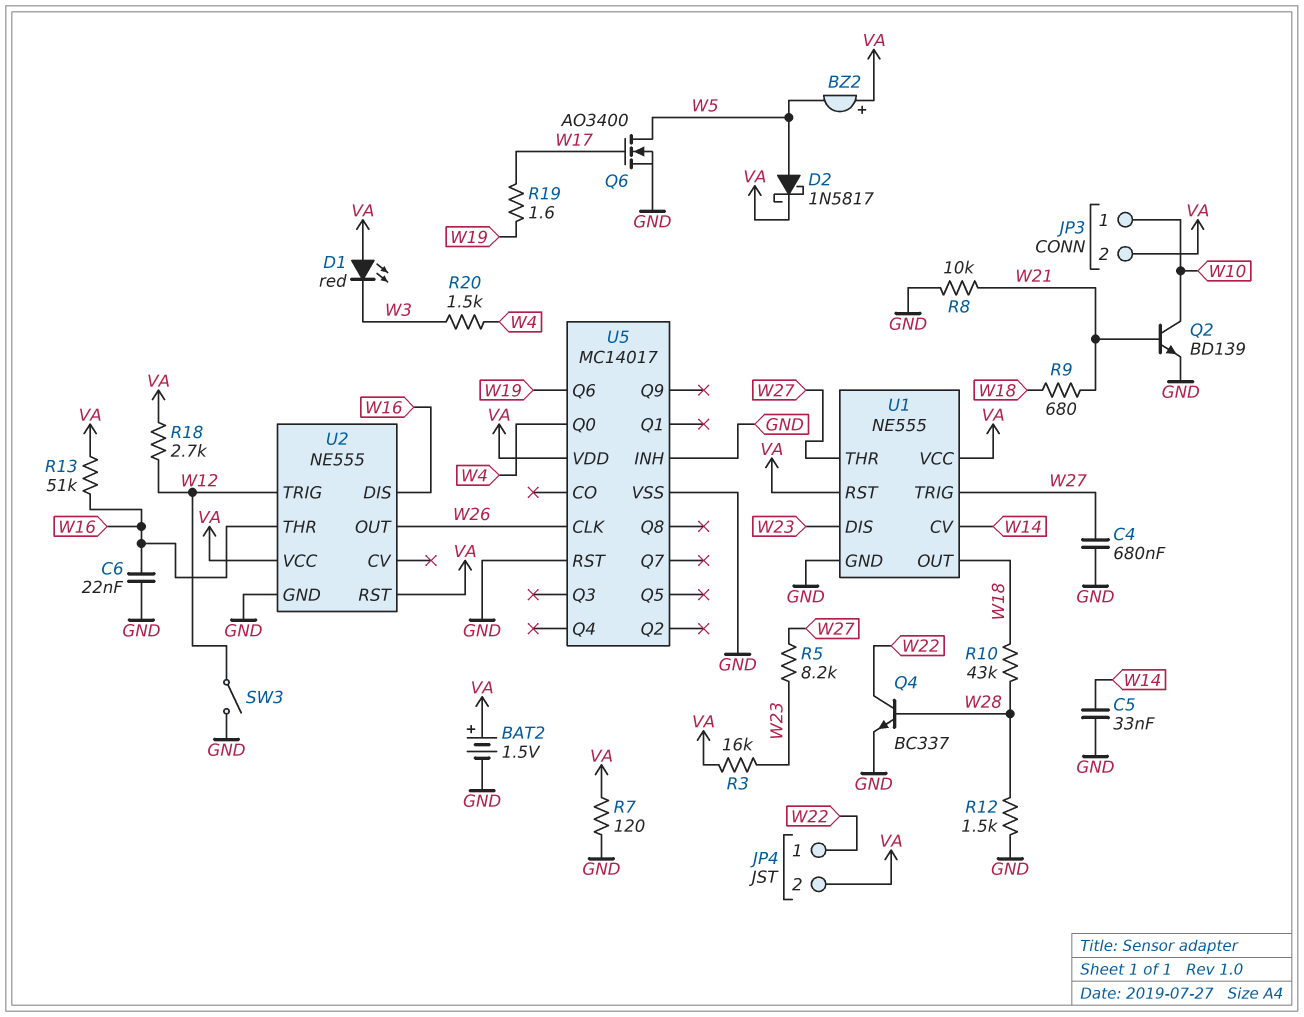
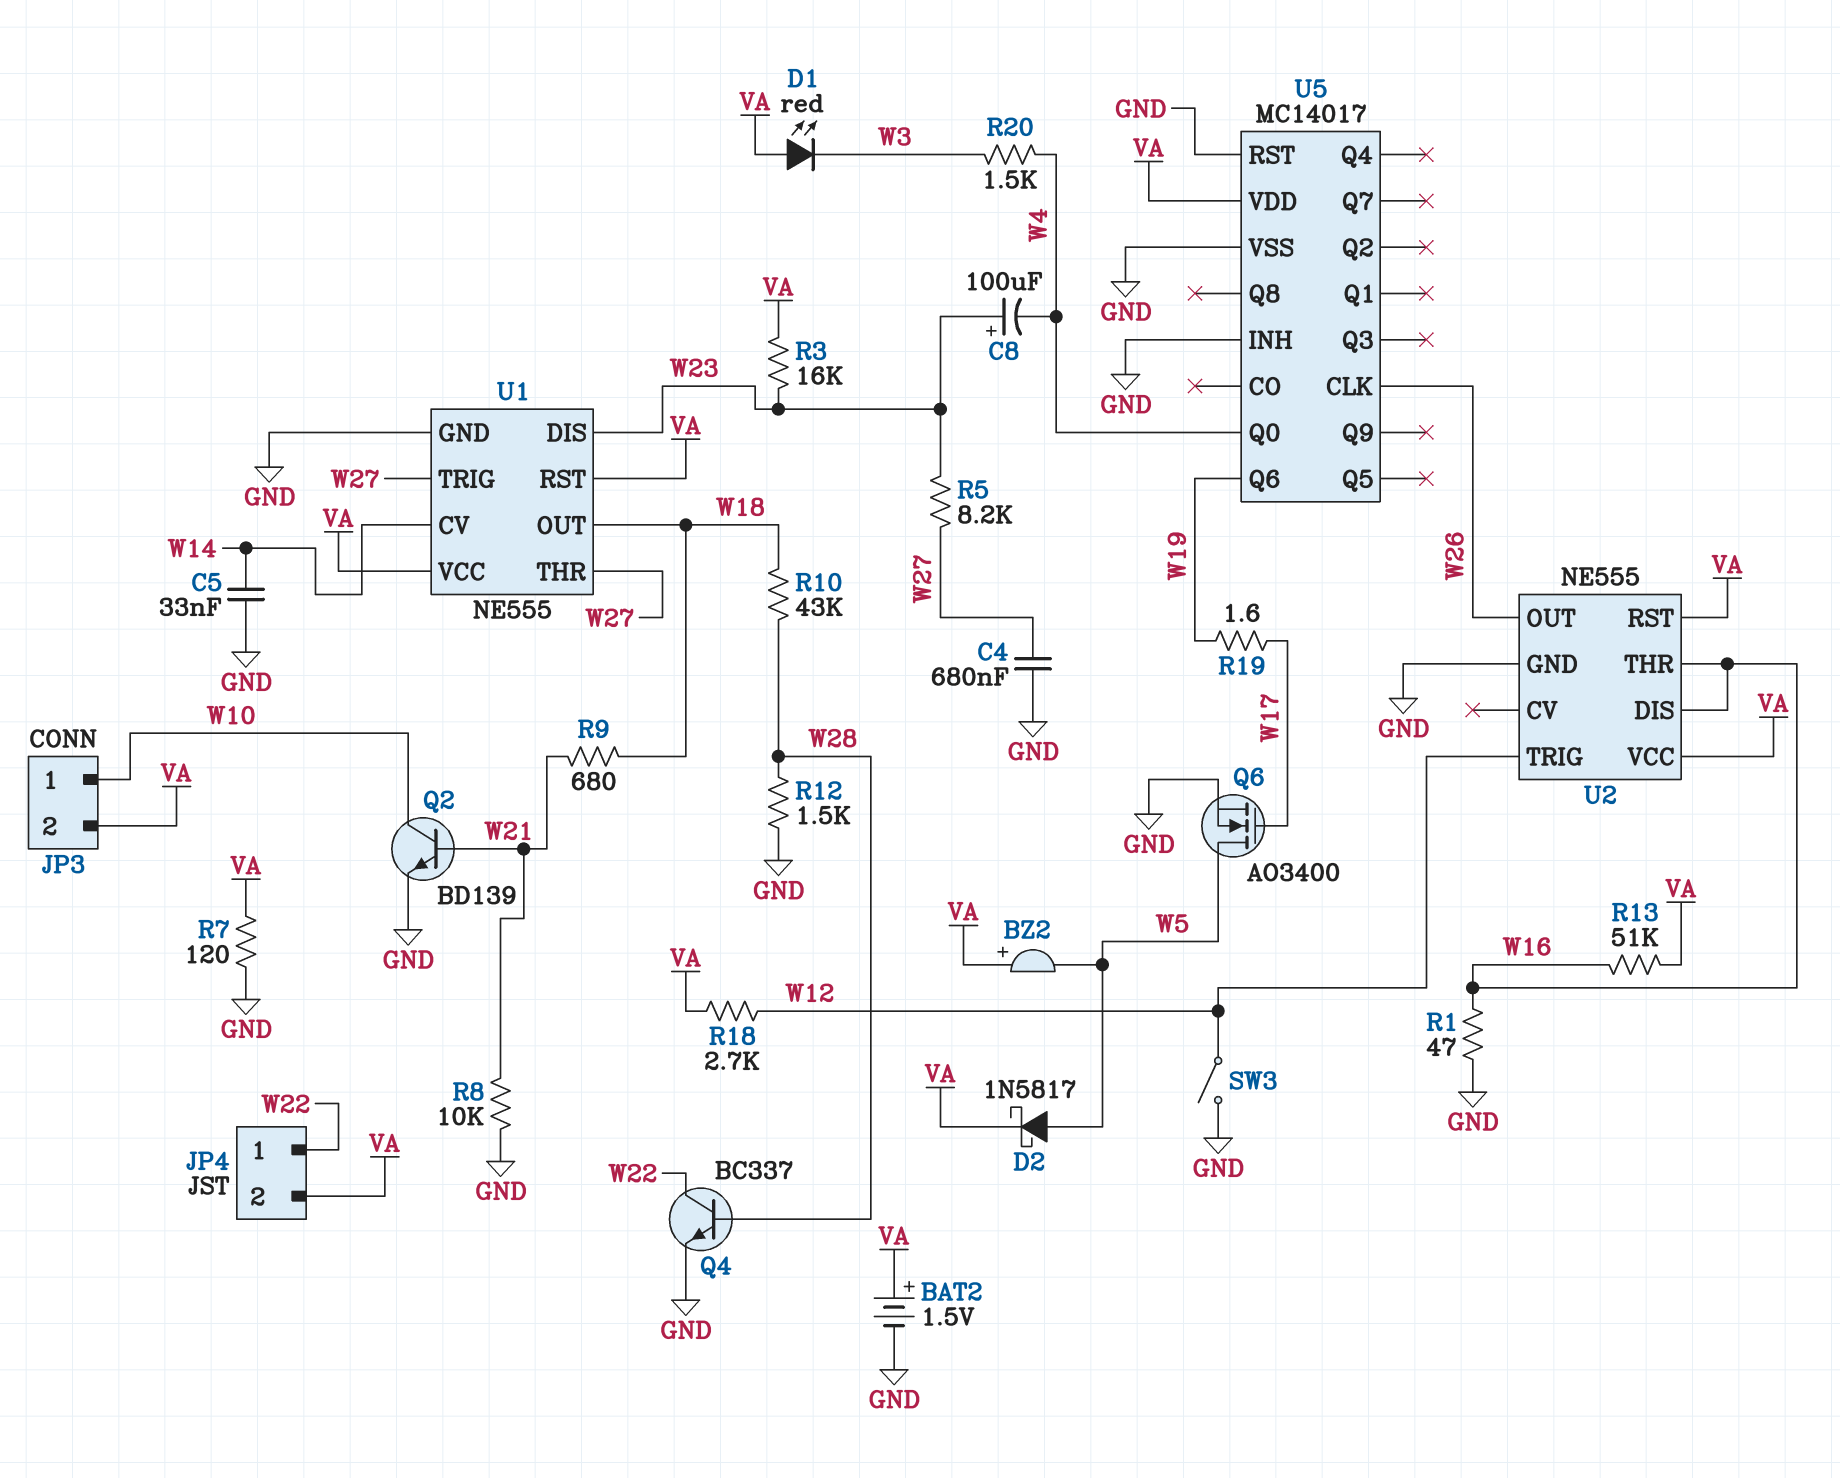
C6: 22nF (GND, W16) -> none
C8: none -> 100uF (plus W23, minus W4)
R1: none -> 47 (GND, W16)

